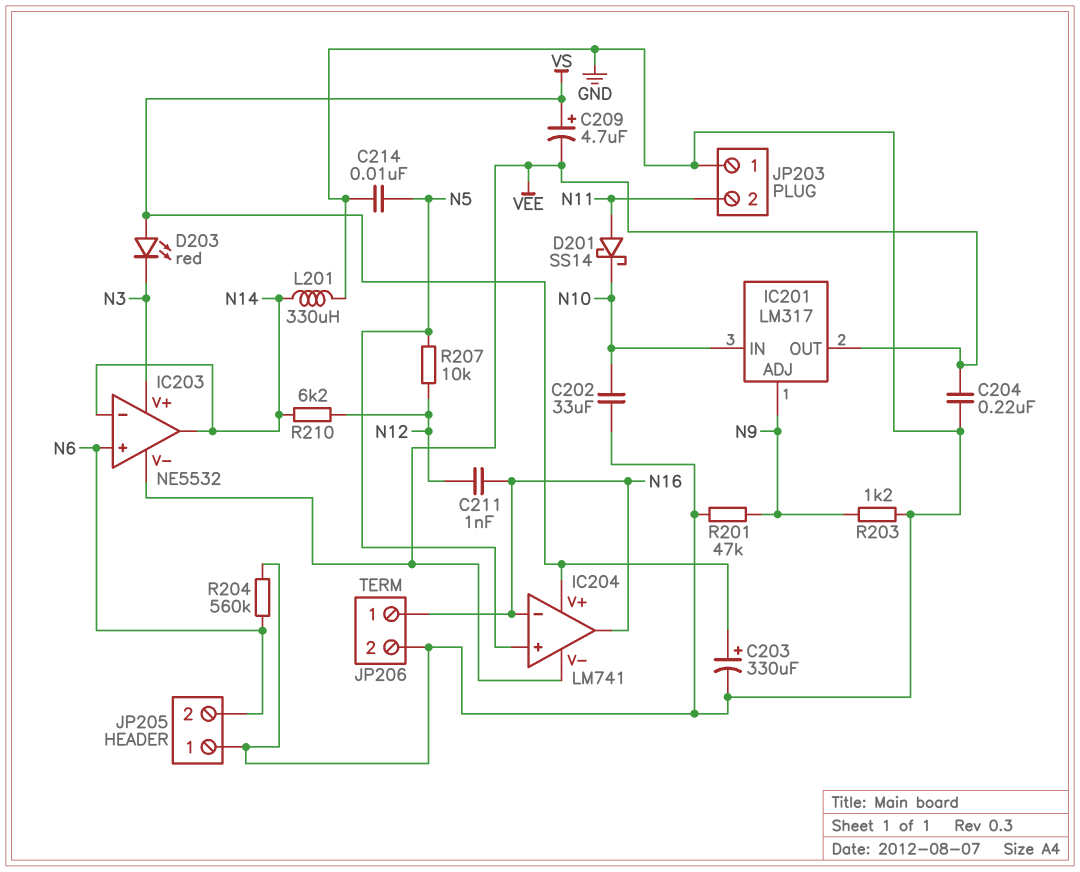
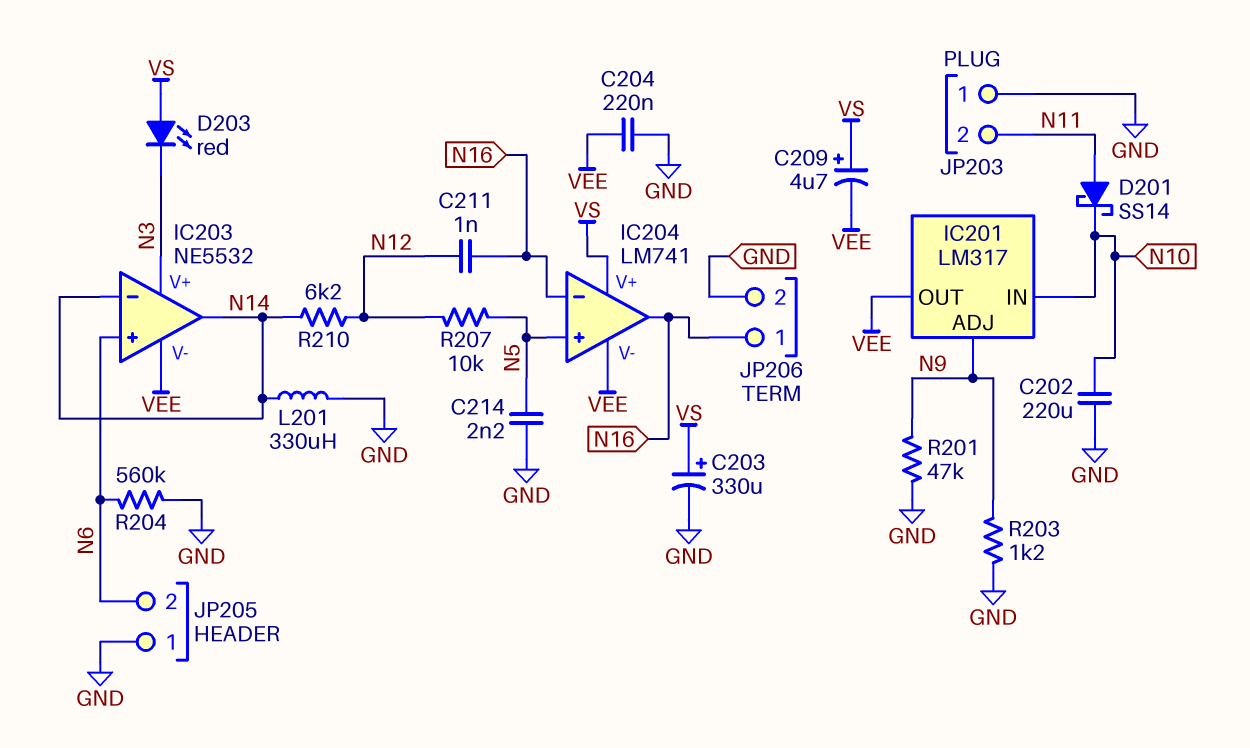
C202: 33uF (GND, N10) -> 220uF (GND, N10)
C214: 10nF (GND, N5) -> 2.2nF (GND, N5)

